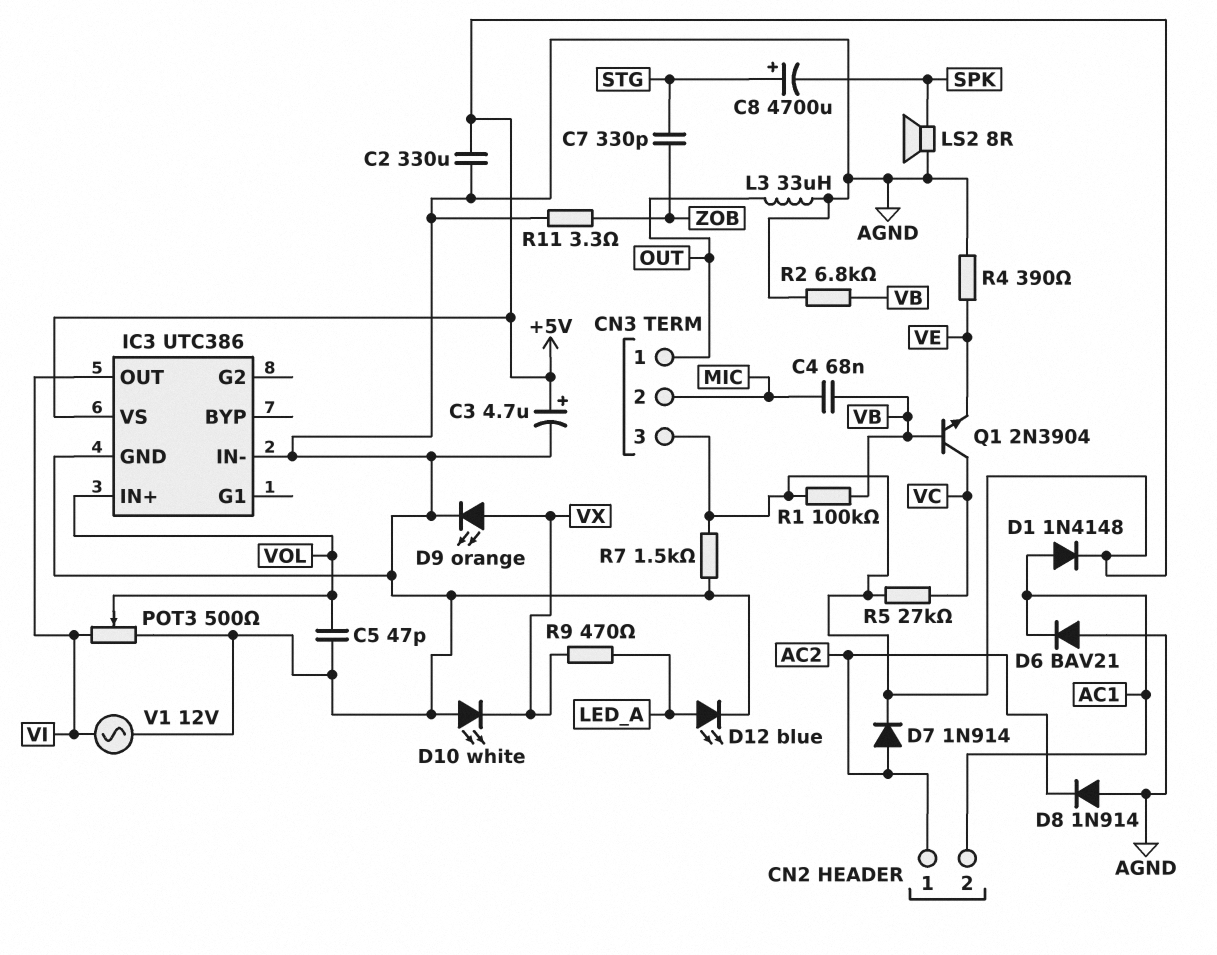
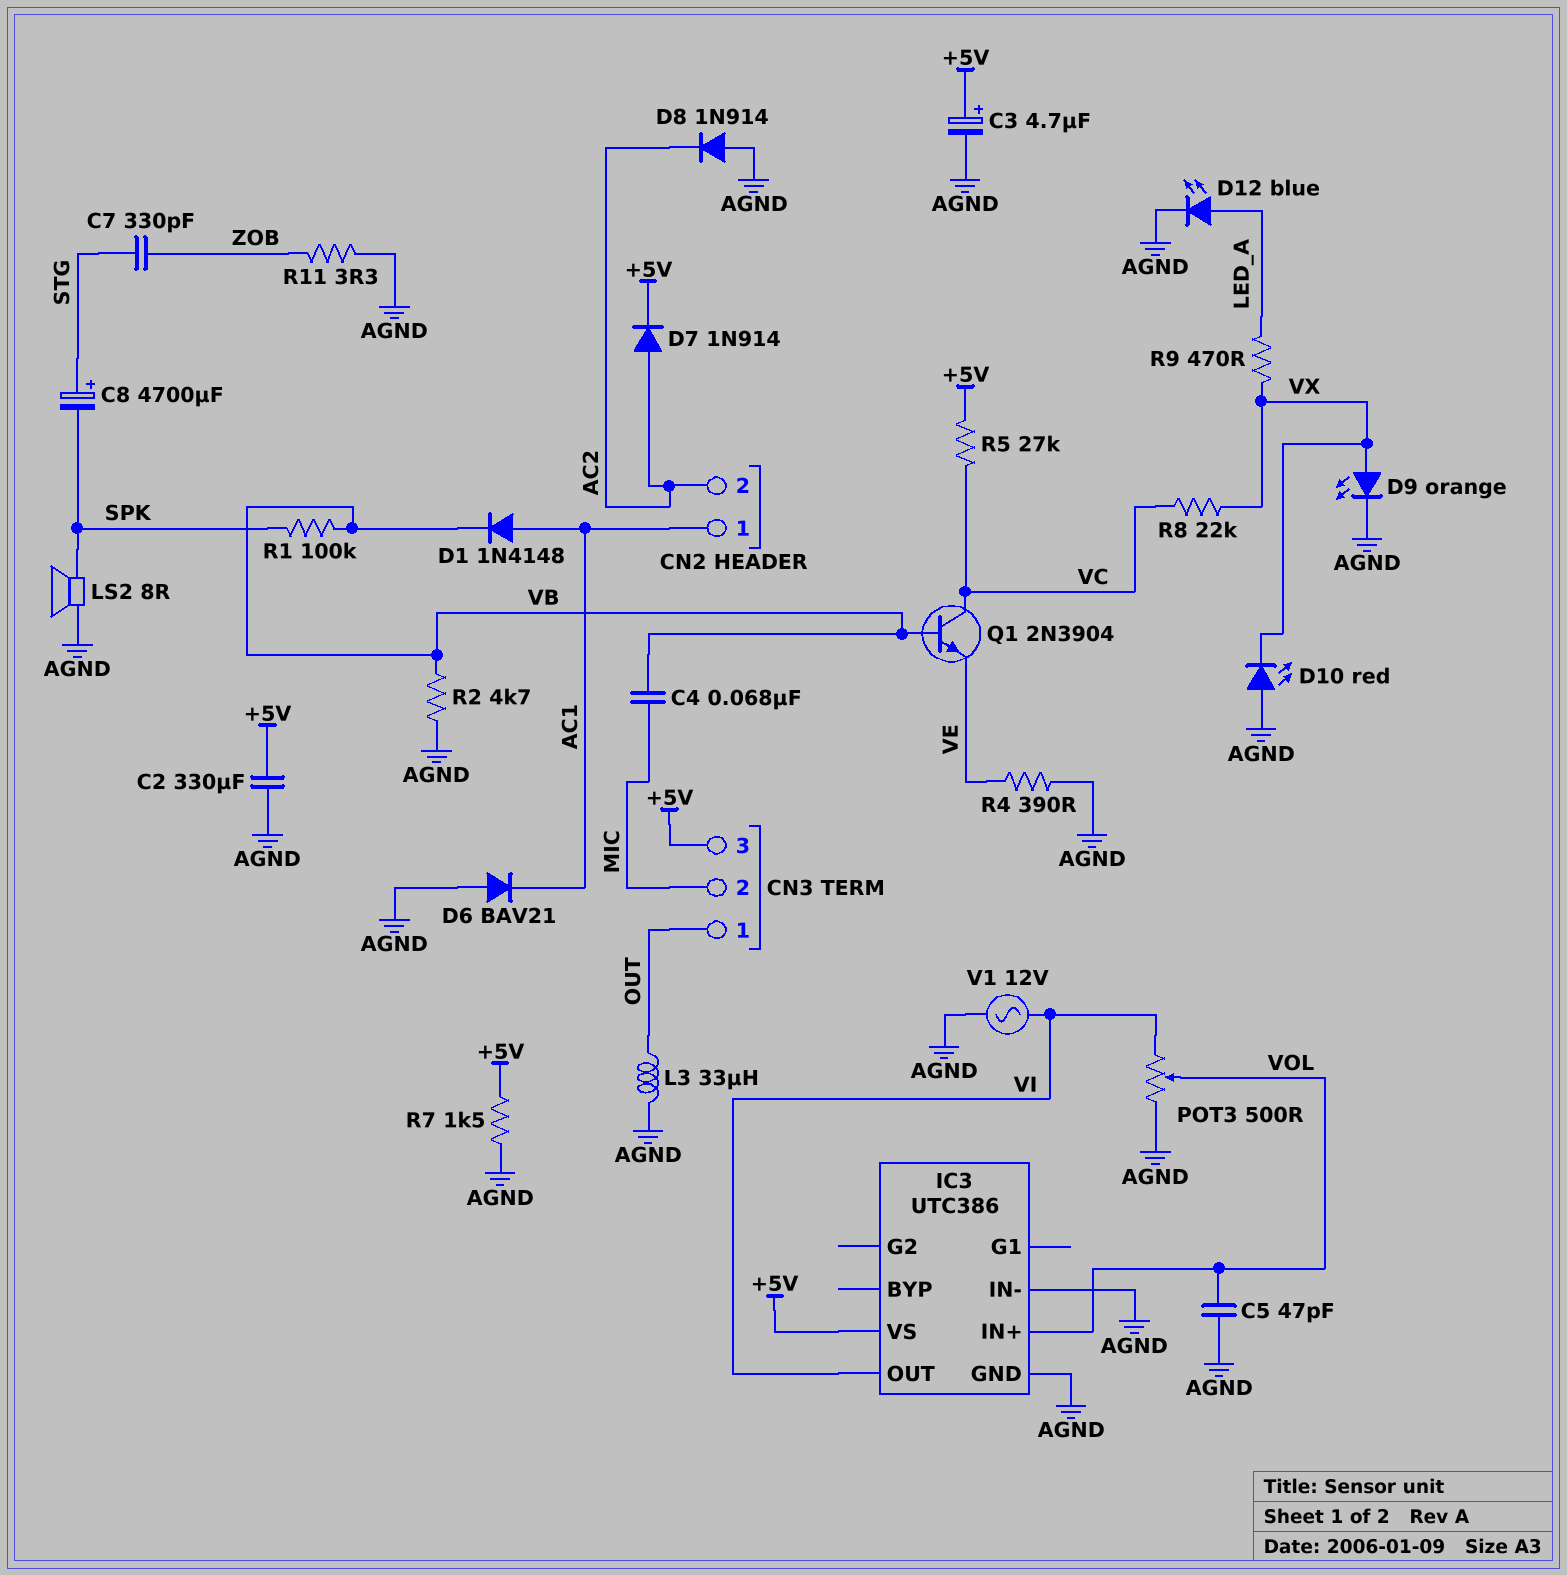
CN2 pin 1: AC2 -> AC1
CN2 pin 2: AC1 -> AC2
D1: diode 1N4148 (A AC1, K +5V) -> diode 1N4148 (A AC1, K VB)
D10: LED white (A AGND, K VX) -> LED red (A AGND, K VX)
R1: 100k (+5V, VB) -> 100k (SPK, VB)
R2: 6.8k (AGND, VB) -> 4.7k (AGND, VB)
R8: none -> 22k (VC, VX)

